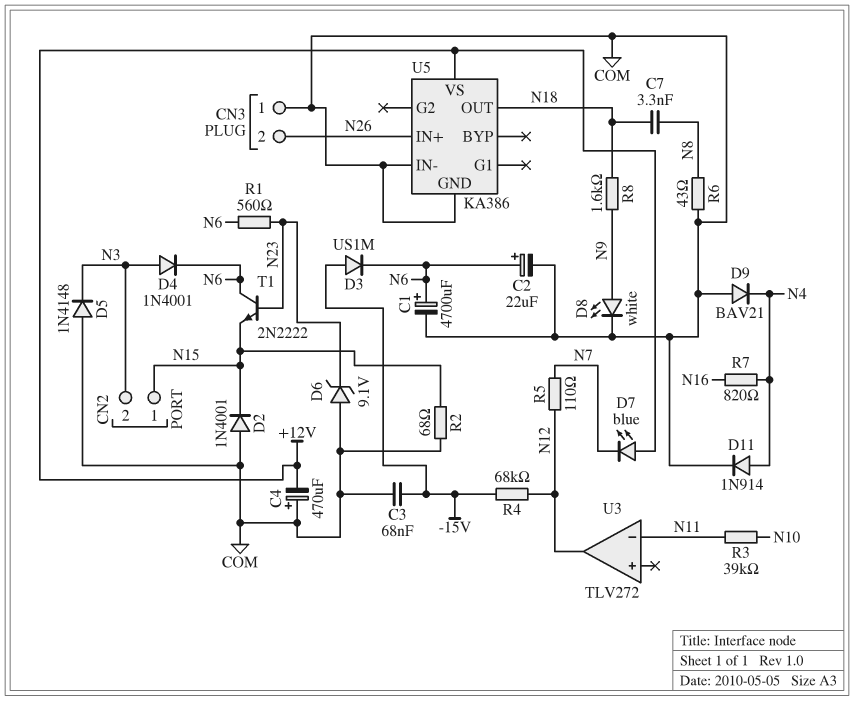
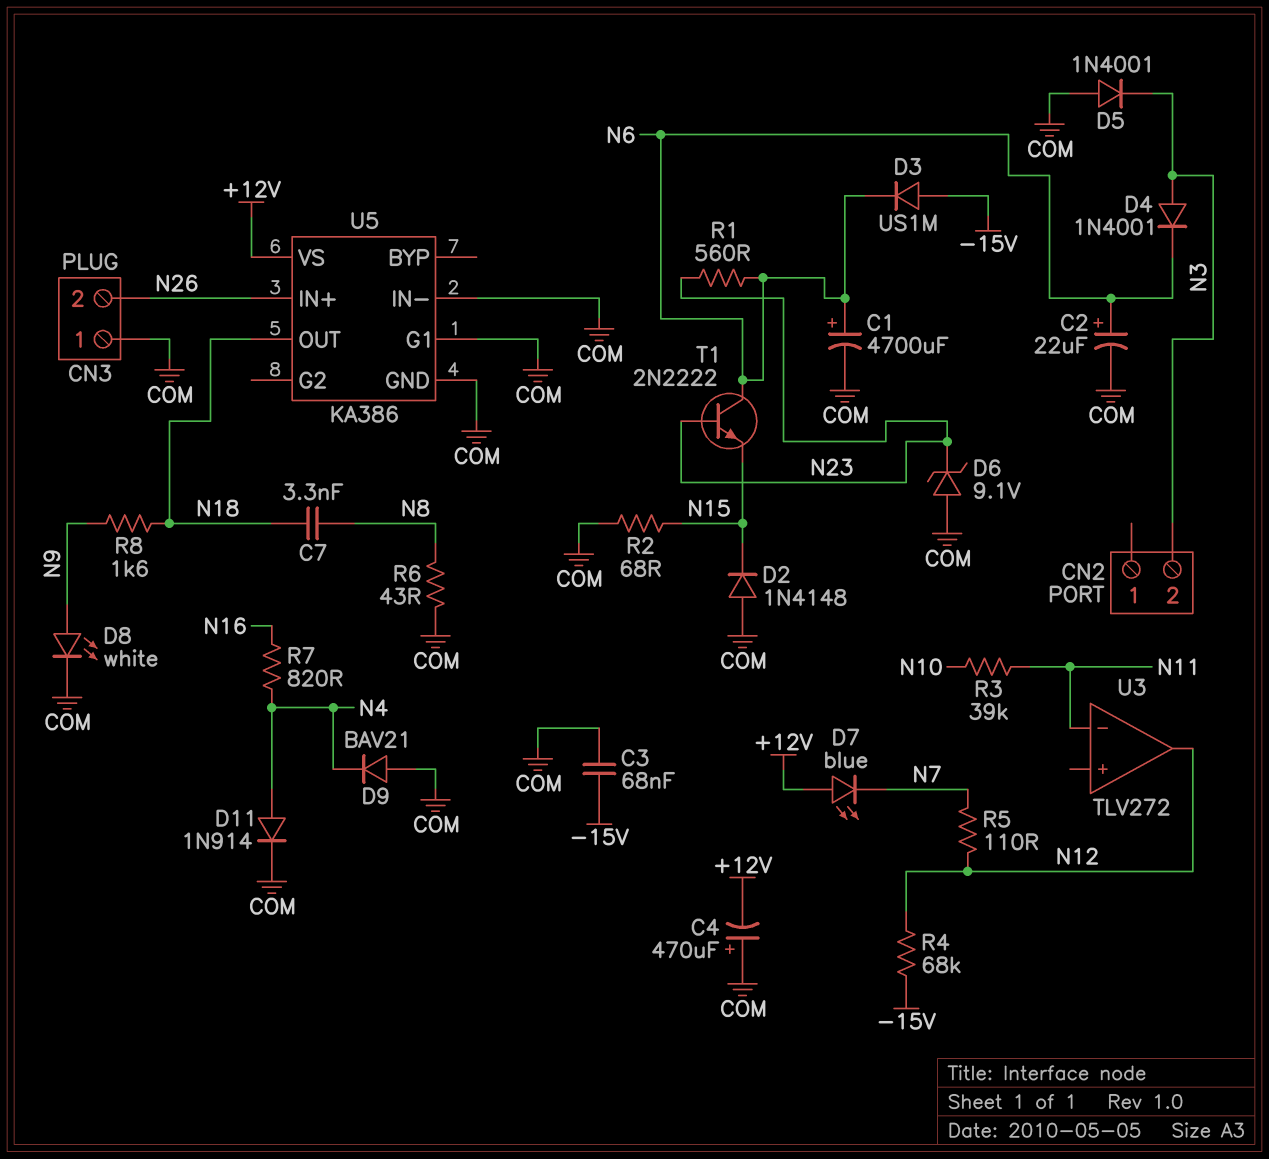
CN2 pin 1: N15 -> none
D2: diode 1N4001 (A COM, K N15) -> diode 1N4148 (A COM, K N15)
D5: diode 1N4148 (A COM, K N3) -> diode 1N4001 (A COM, K N3)
U5 pin G1: none -> COM

